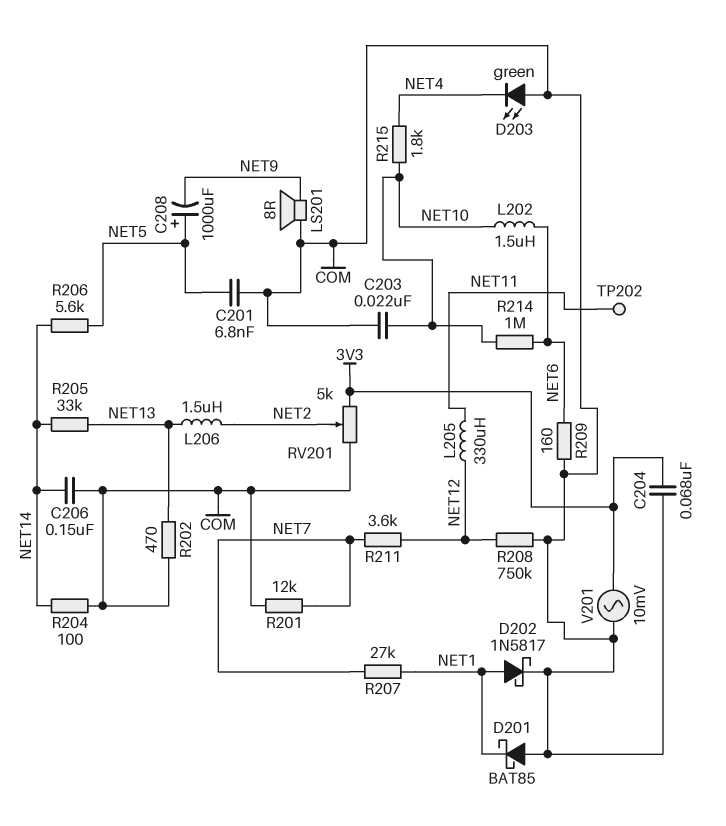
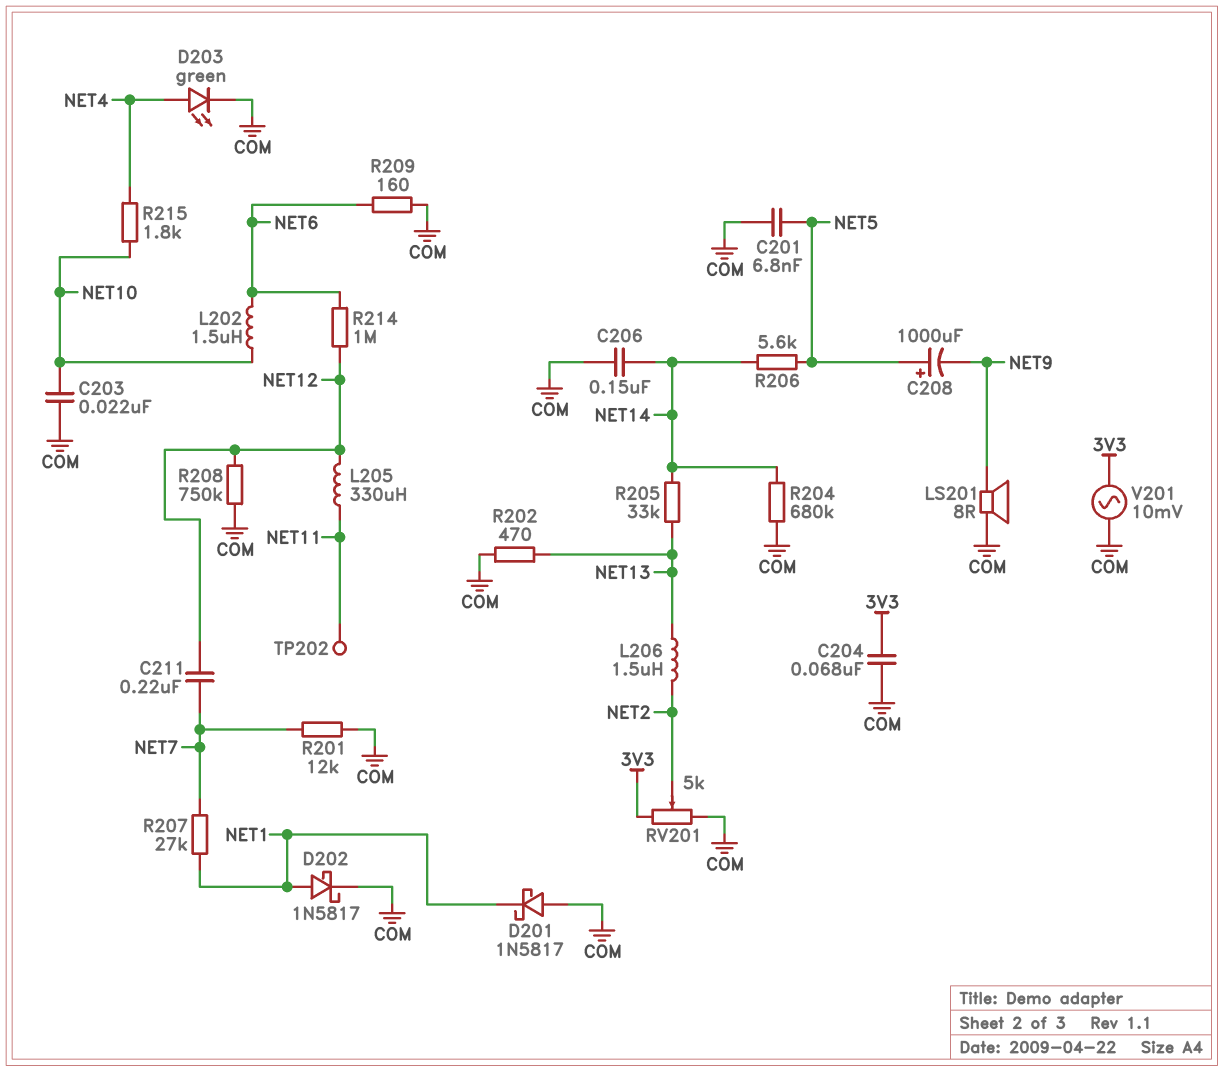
C211: none -> 220nF (NET7, NET12)
D201: schottky BAT85 (A COM, K NET1) -> schottky 1N5817 (A COM, K NET1)
D203: LED green (A COM, K NET4) -> LED green (A NET4, K COM)
R204: 100 (COM, NET14) -> 680k (COM, NET14)
R211: 3.6k (NET7, NET12) -> none
R214: 1M (NET6, NET10) -> 1M (NET6, NET12)

